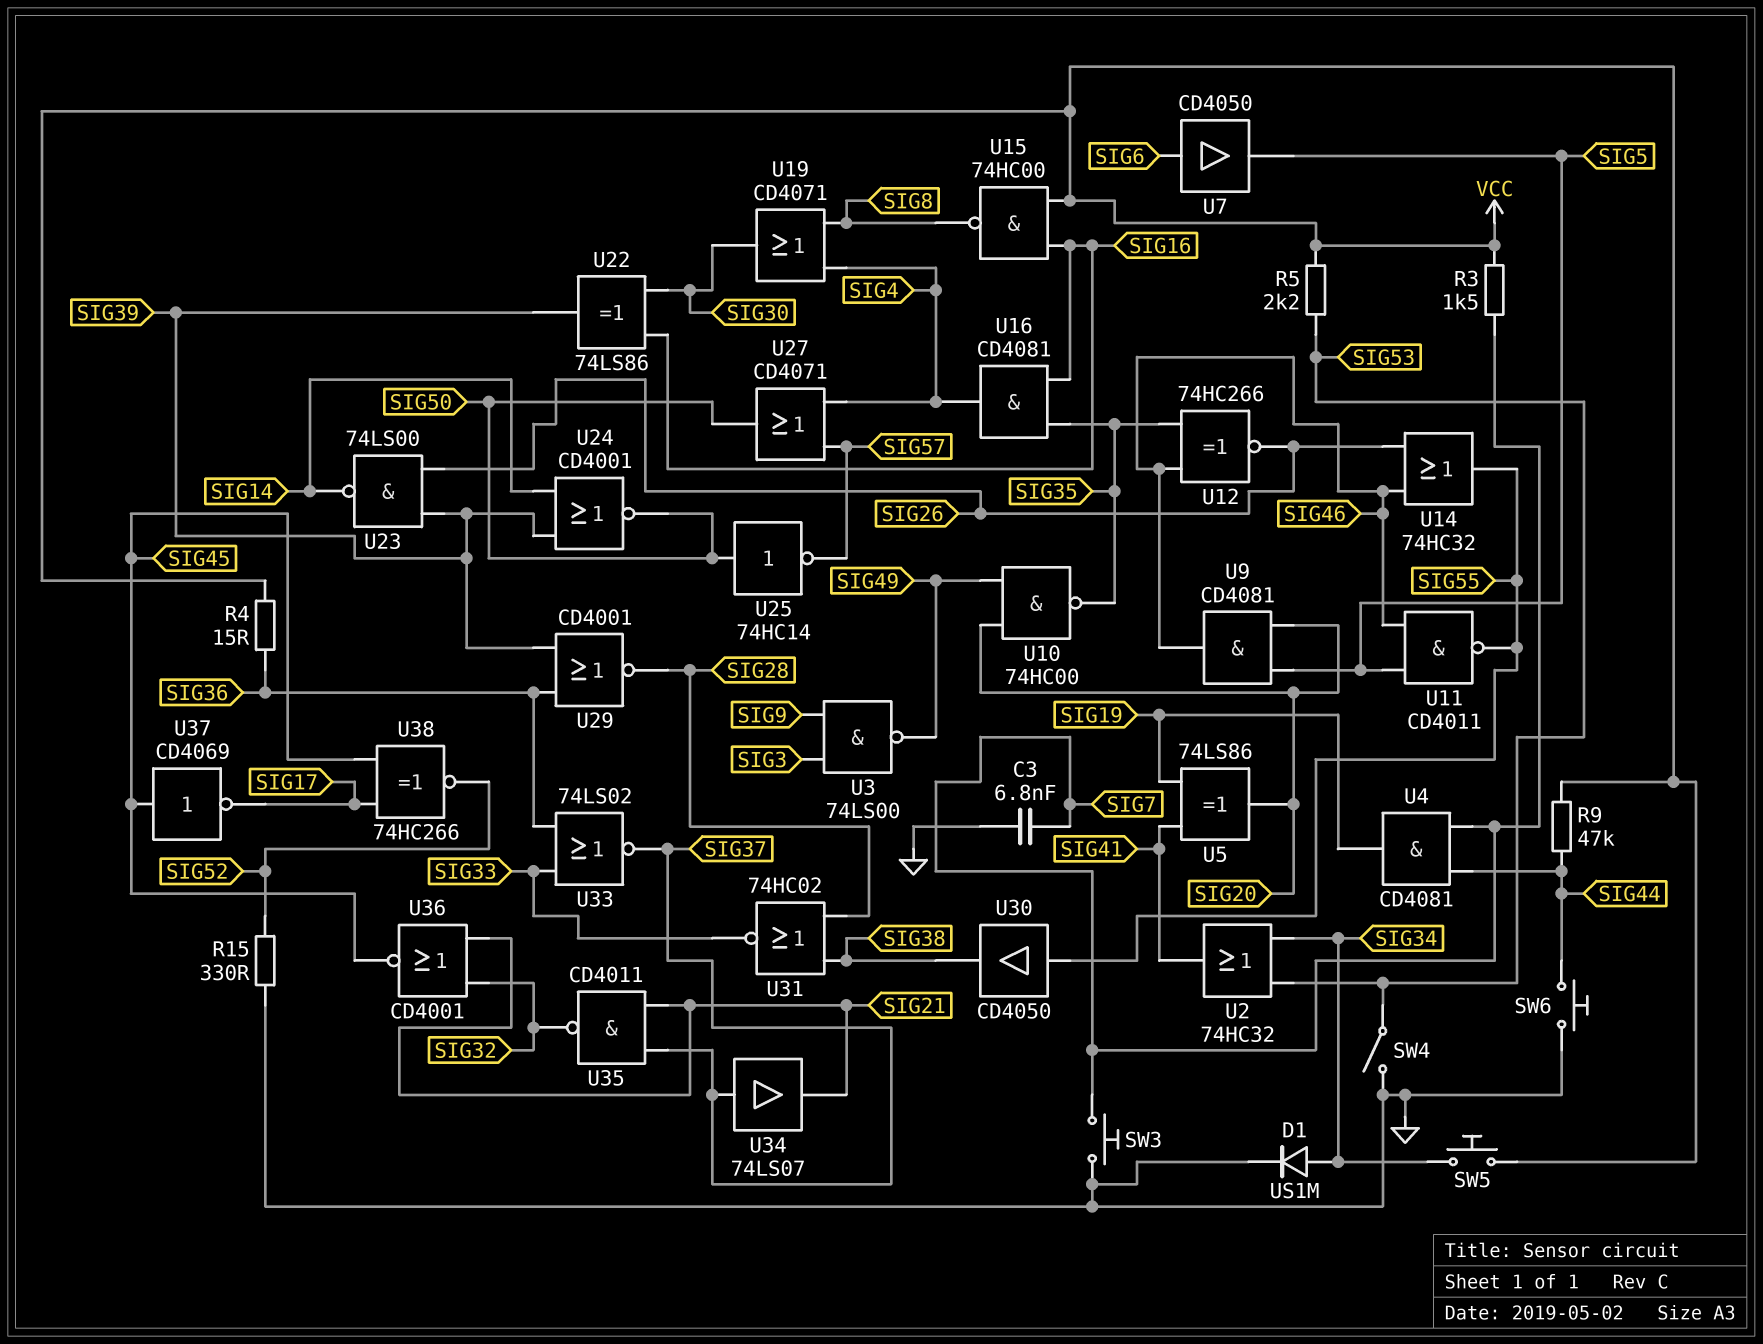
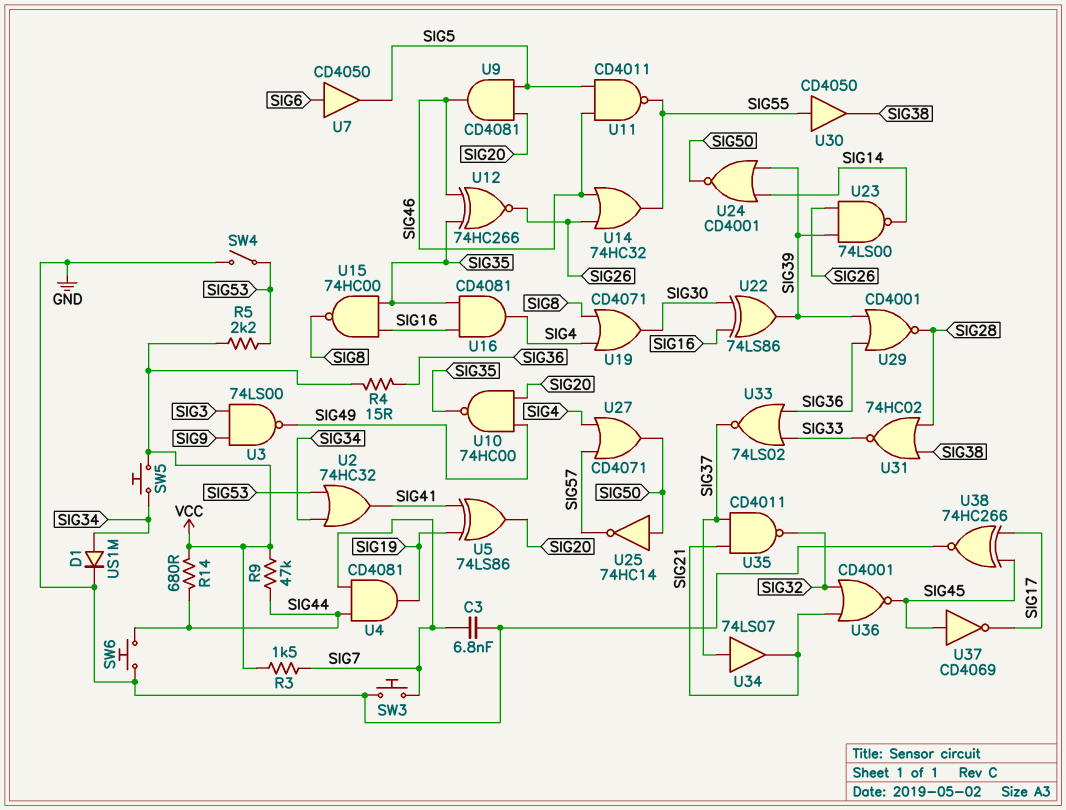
R14: none -> 680 (SIG44, VCC)
R15: 330 (GND, SIG52) -> none
U15: NAND 74HC00 (in SIG16, in VCC, out SIG8) -> NAND 74HC00 (in SIG16, in SIG35, out SIG8)
U38: XNOR 74HC266 (in SIG17, in SIG45, out SIG52) -> XNOR 74HC266 (in SIG17, in SIG45, out GND)

